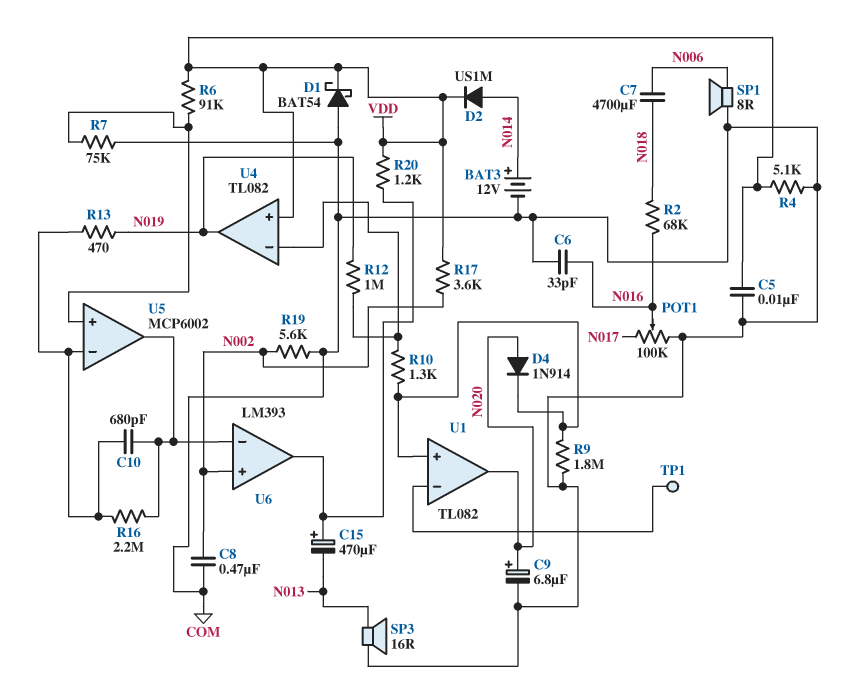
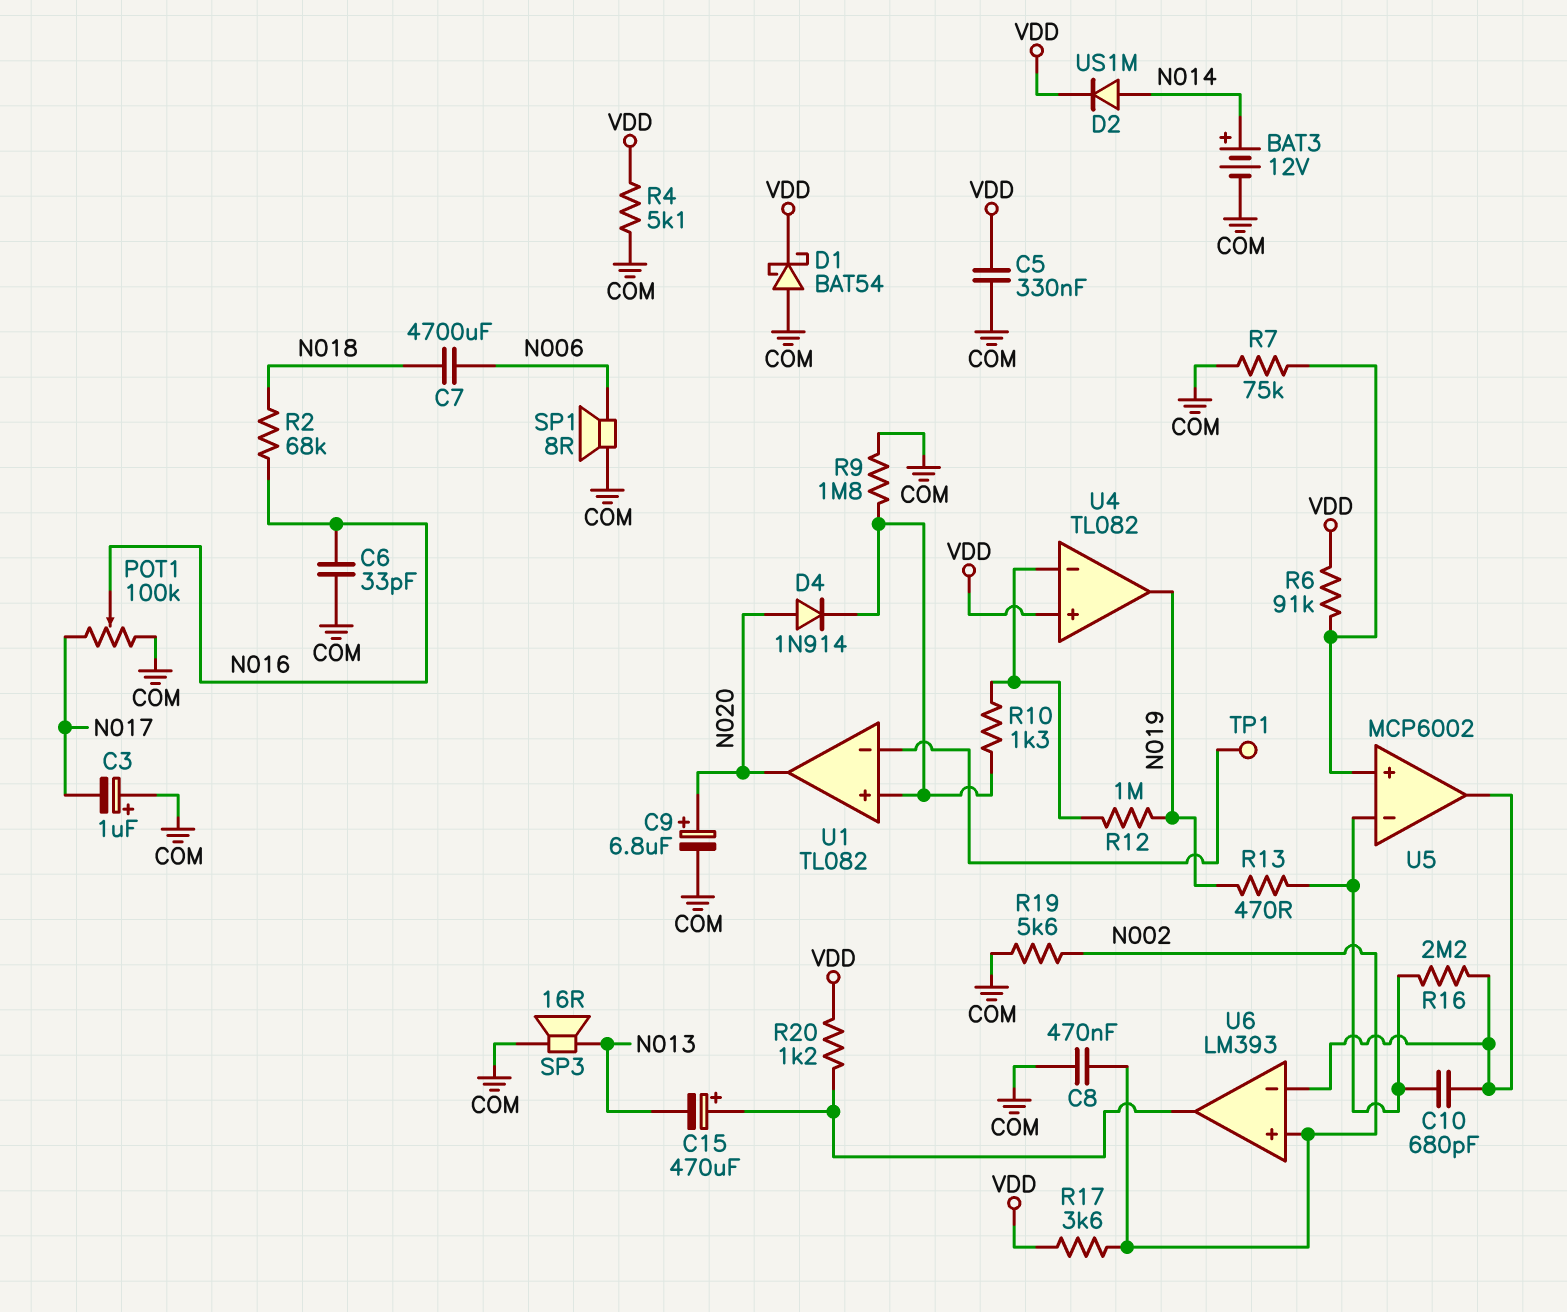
C3: none -> 1uF (plus COM, minus N017)
C5: 10nF (COM, VDD) -> 330nF (COM, VDD)

